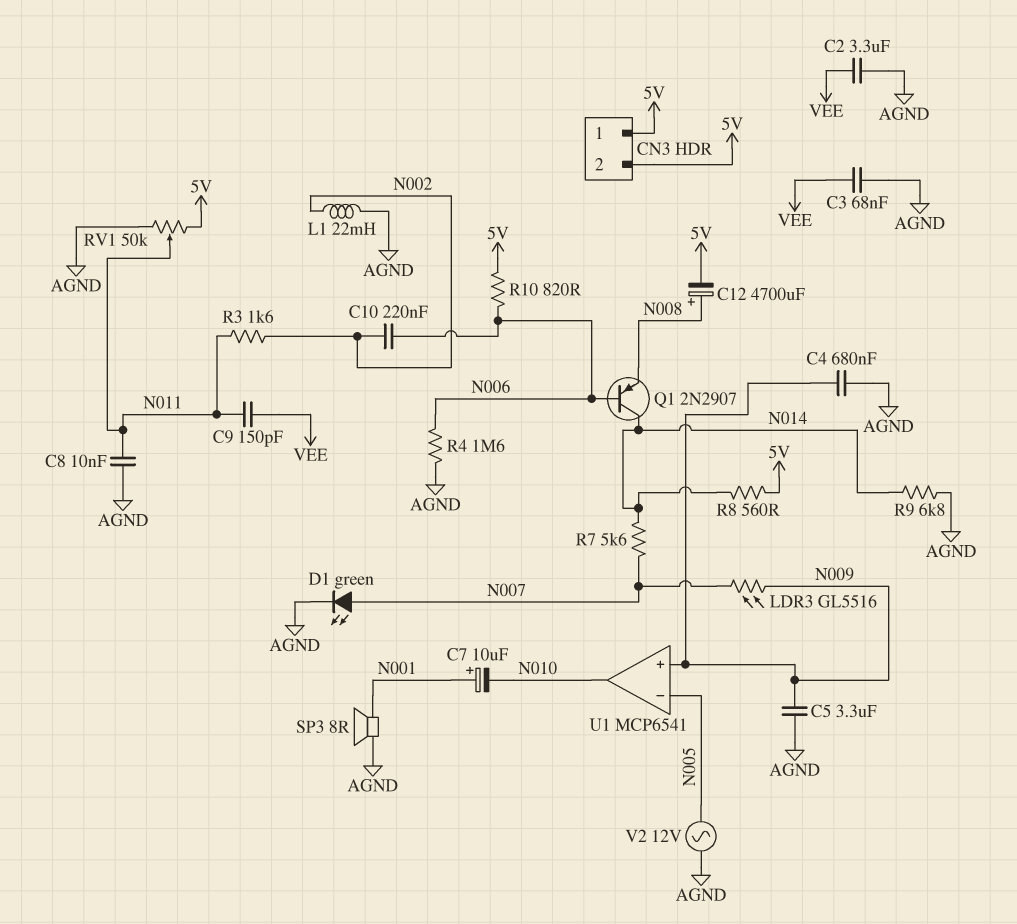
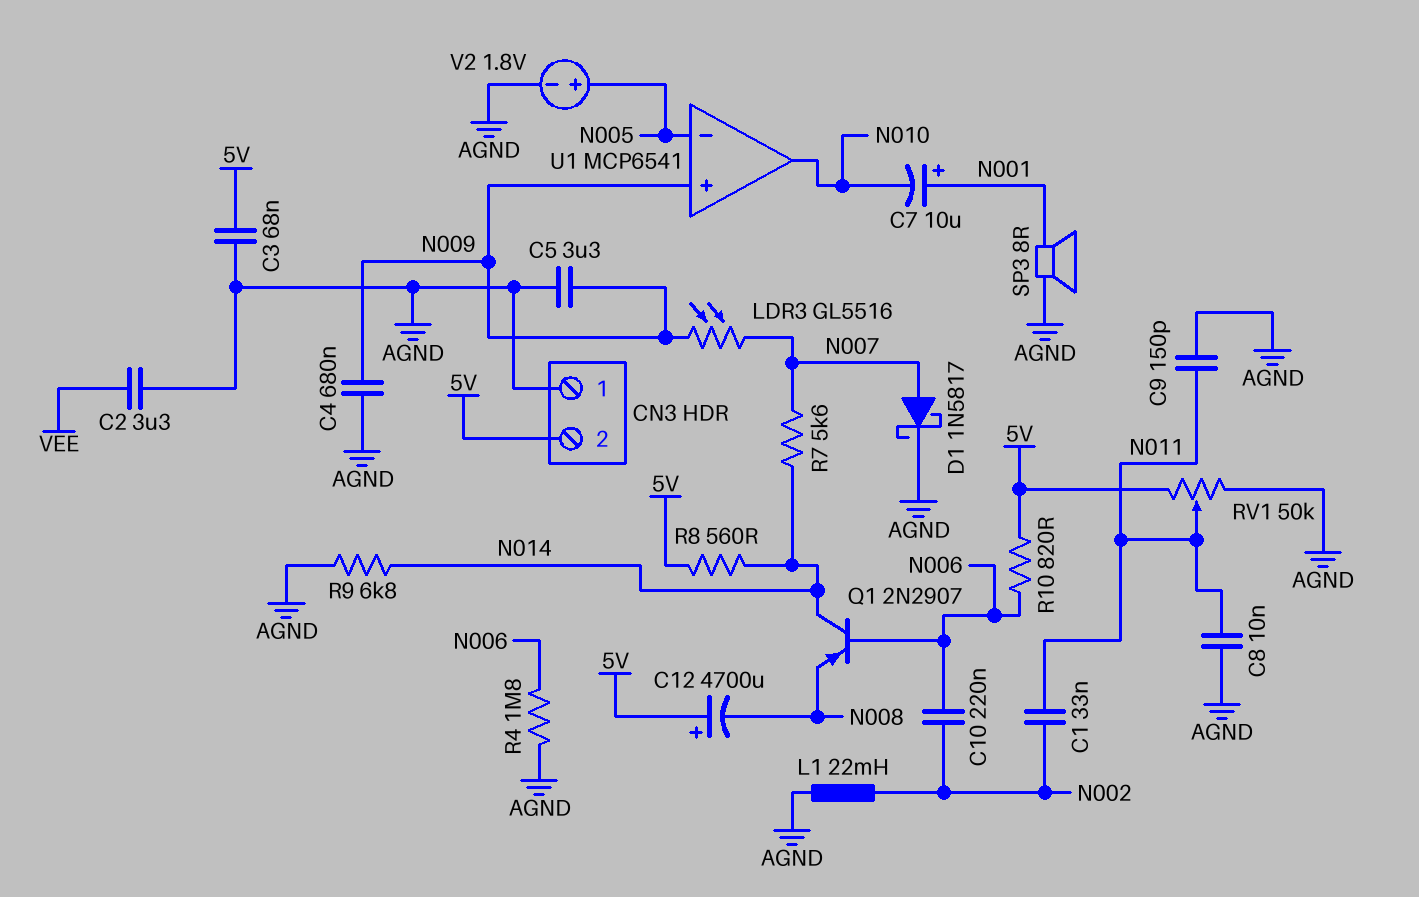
C1: none -> 33nF (N002, N011)
C3: 68nF (AGND, VEE) -> 68nF (5V, AGND)
C9: 150pF (N011, VEE) -> 150pF (AGND, N011)
C12: 4700uF (plus N008, minus 5V) -> 4700uF (plus 5V, minus N008)
CN3 pin 1: 5V -> AGND
D1: LED green (A N007, K AGND) -> schottky 1N5817 (A N007, K AGND)
R3: 1.6k (N002, N011) -> none
R4: 1.6M (AGND, N006) -> 1.8M (AGND, N006)
V2: AC 12V (AGND, N005) -> 1.8V (plus N005, minus AGND)

